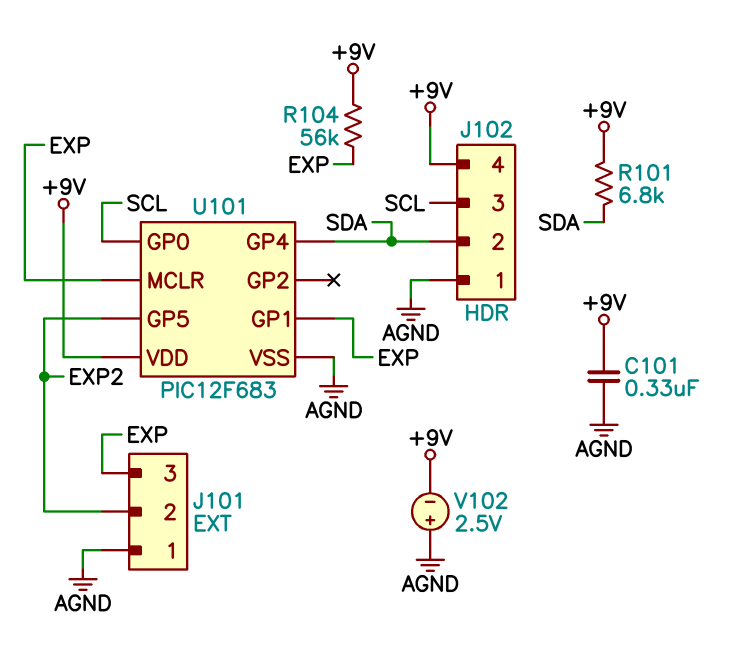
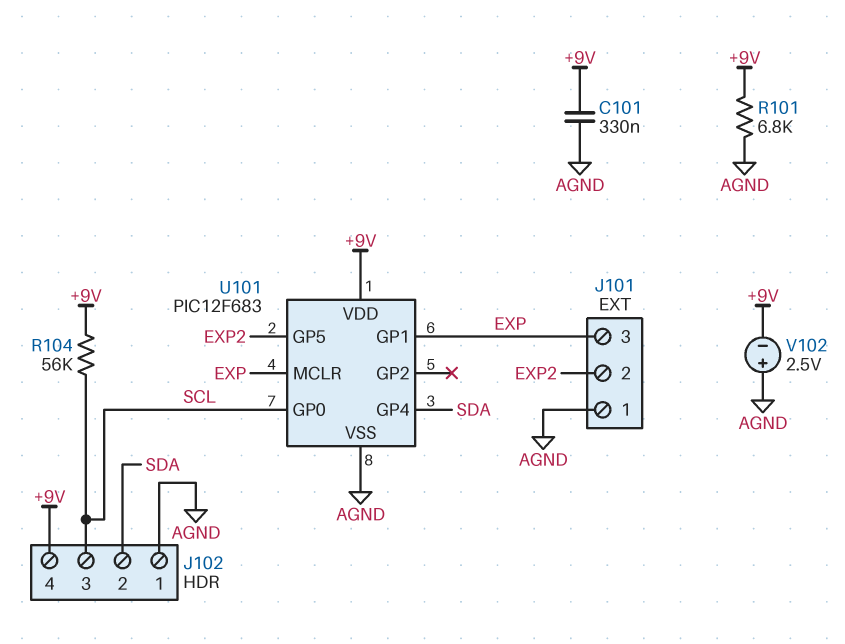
R101: 6.8k (+9V, SDA) -> 6.8k (+9V, AGND)
R104: 56k (+9V, EXP) -> 56k (+9V, SCL)

